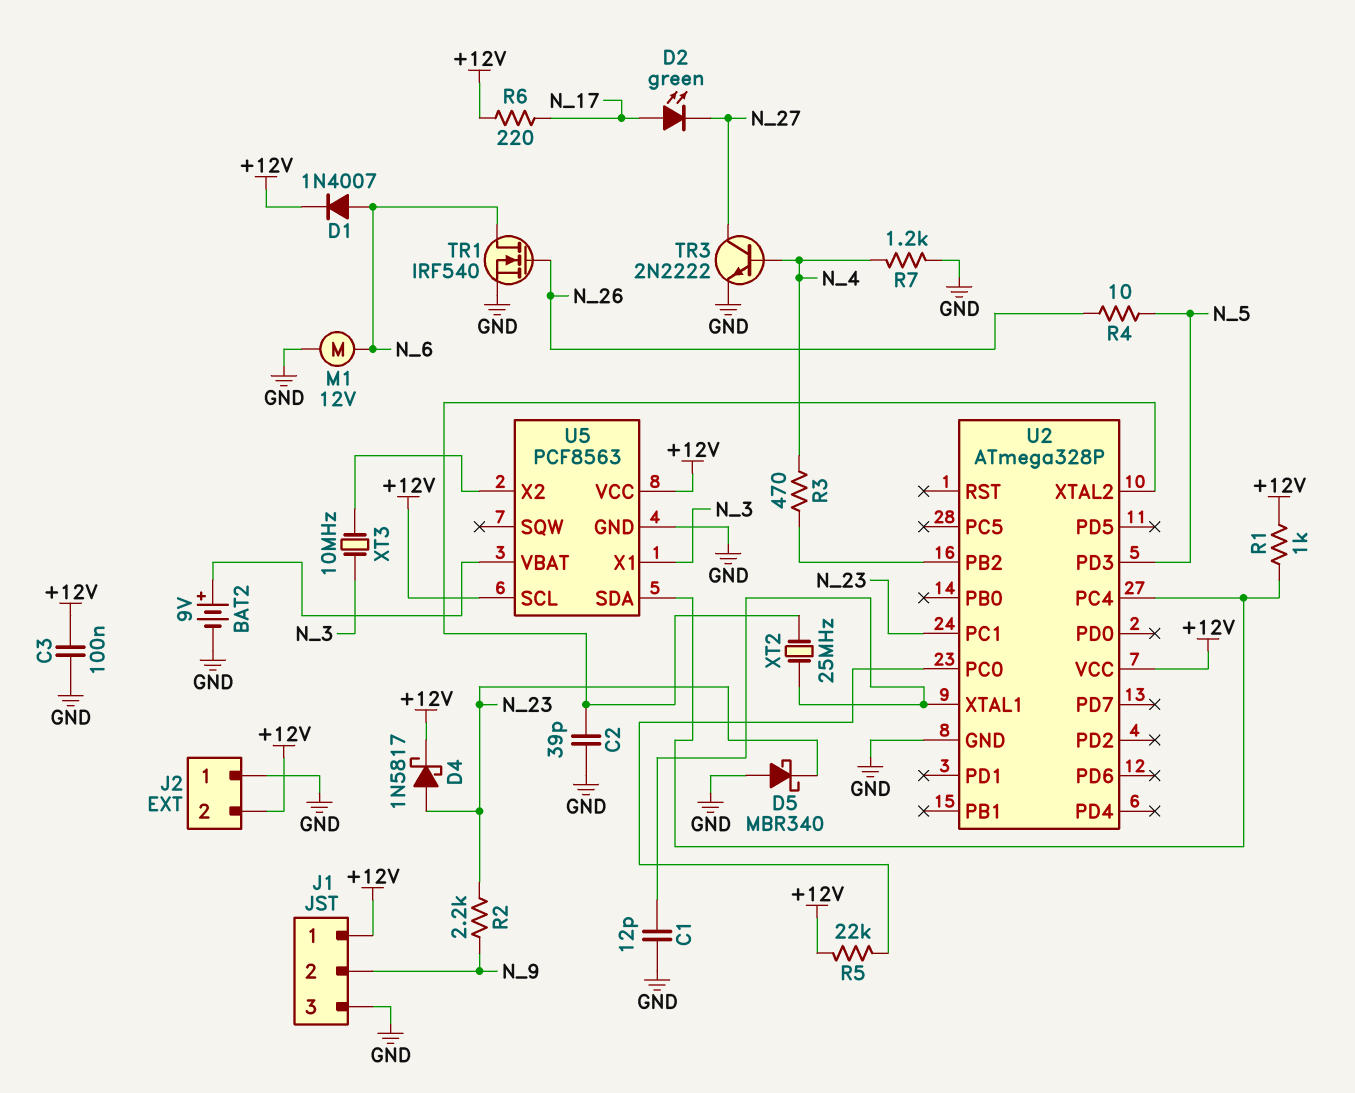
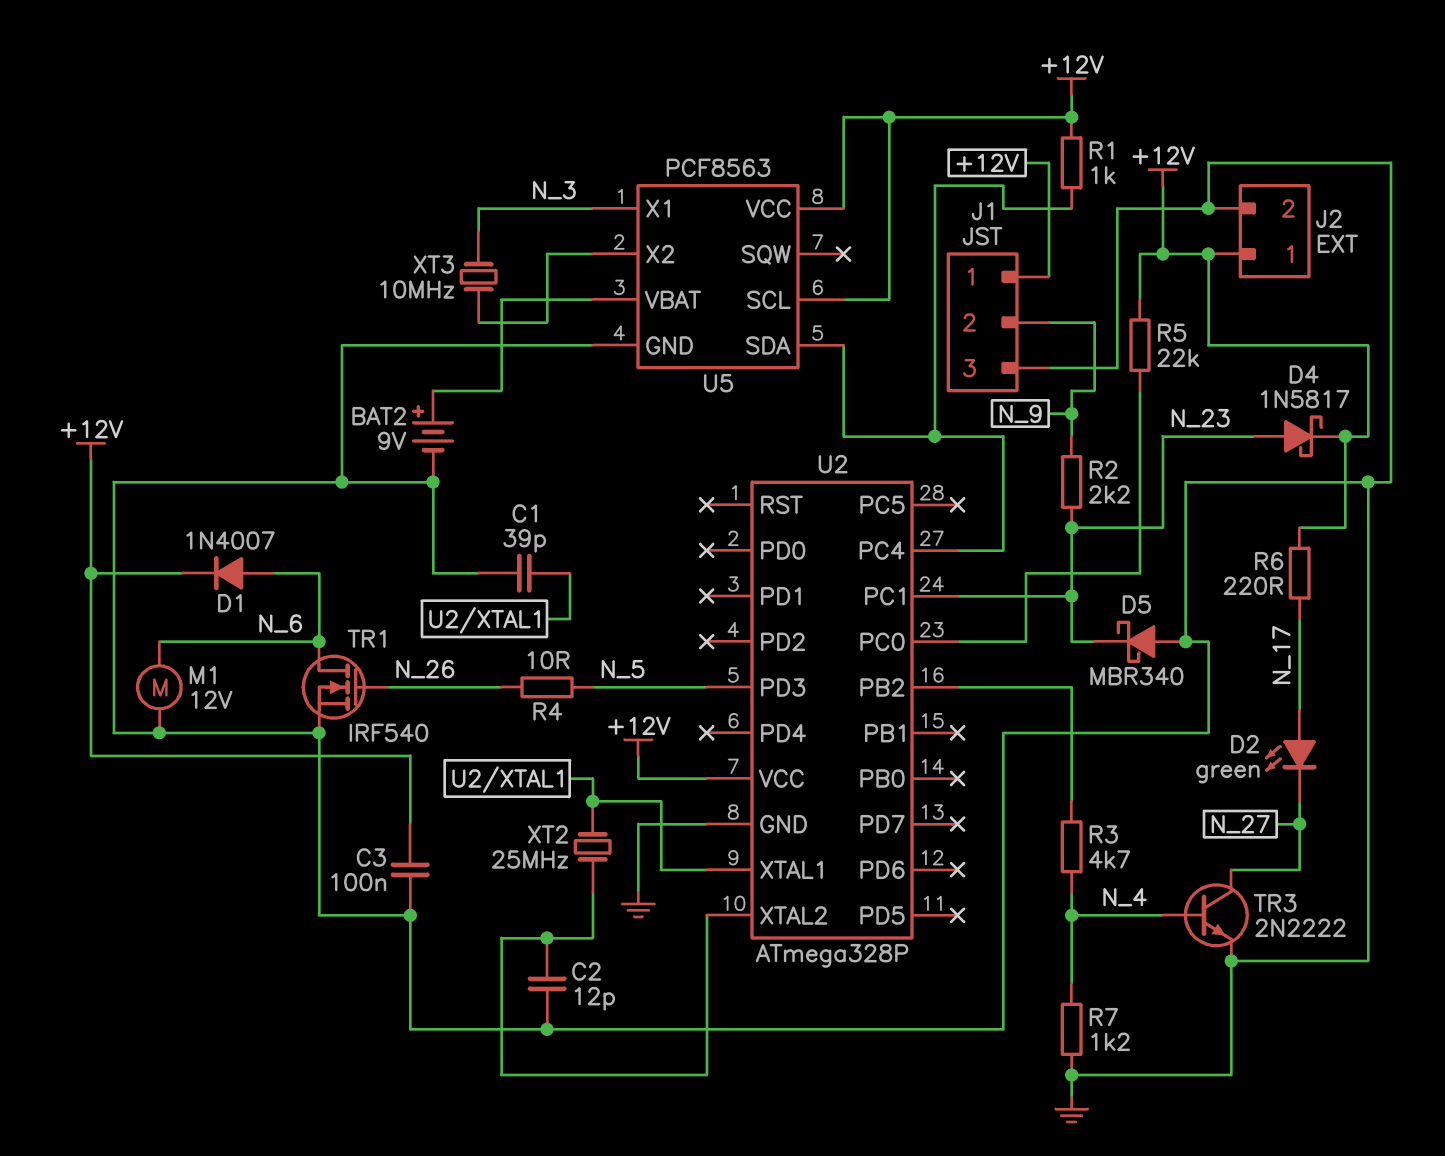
C1: 12pF (GND, U2/XTAL1) -> 39pF (GND, U2/XTAL1)
C2: 39pF (GND, U2/XTAL2) -> 12pF (GND, U2/XTAL2)
J2 pin 1: GND -> +12V
J2 pin 2: +12V -> GND
R3: 470 (N_4, U2/PB2) -> 4.7k (N_4, U2/PB2)

